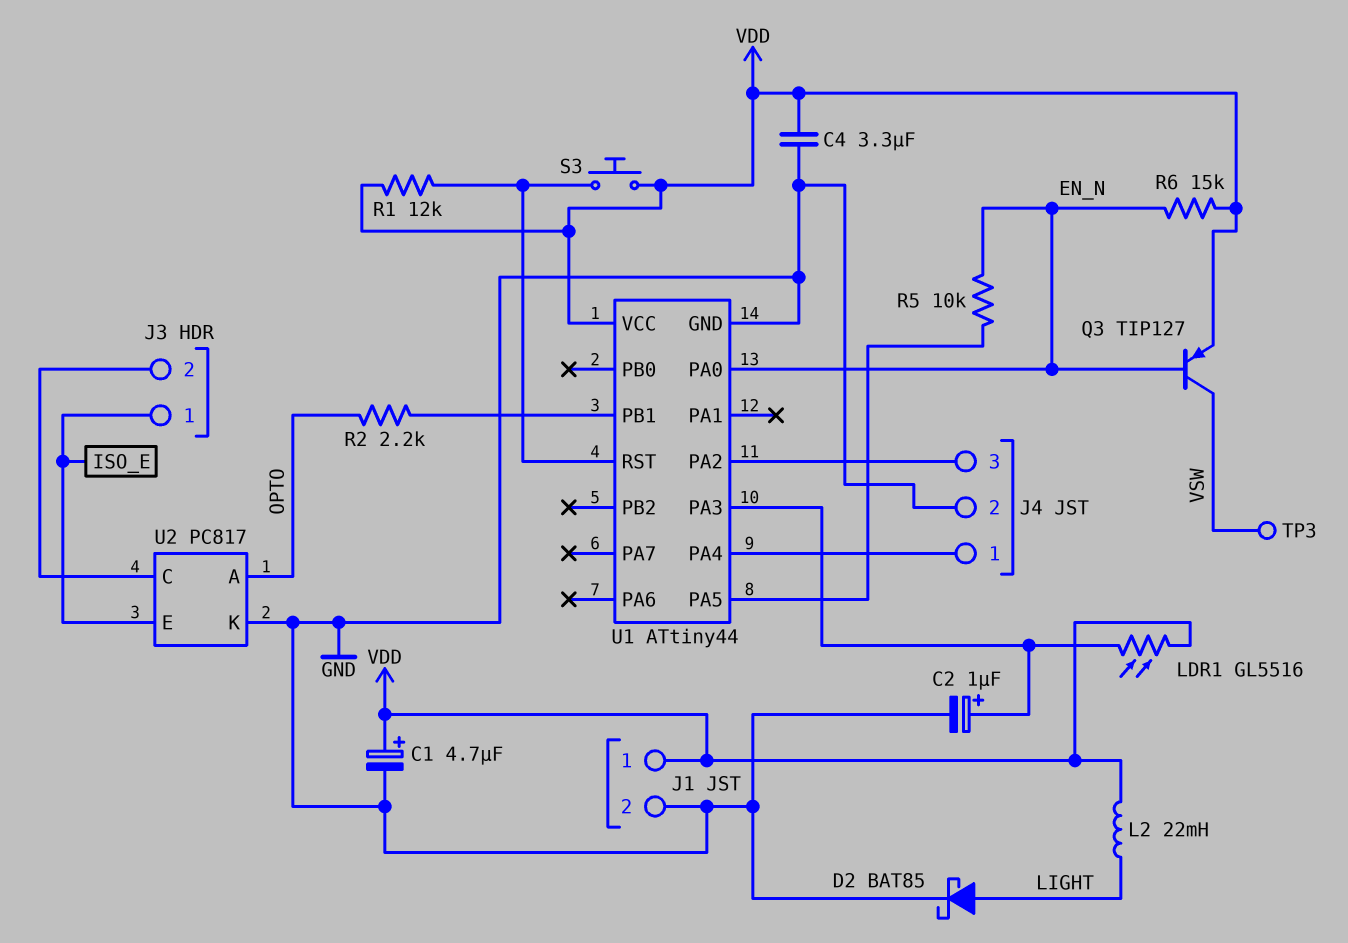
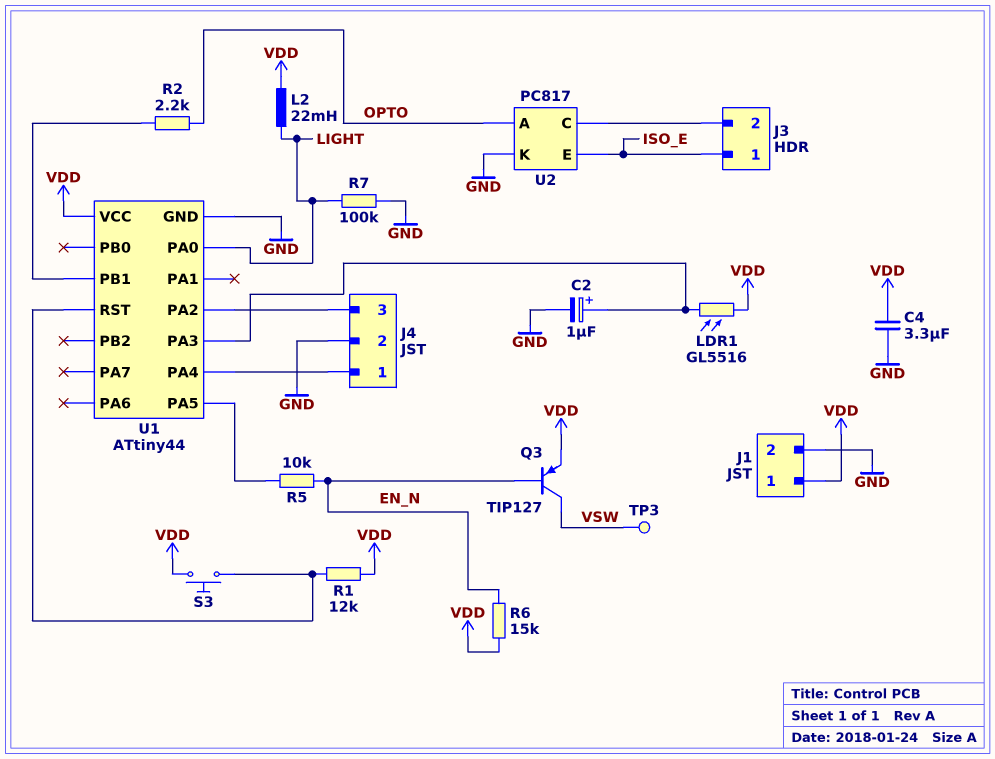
C1: 4.7uF (plus VDD, minus GND) -> none
D2: schottky BAT85 (A LIGHT, K GND) -> none
R7: none -> 100k (GND, LIGHT)
U1 pin PA0: EN_N -> LIGHT

